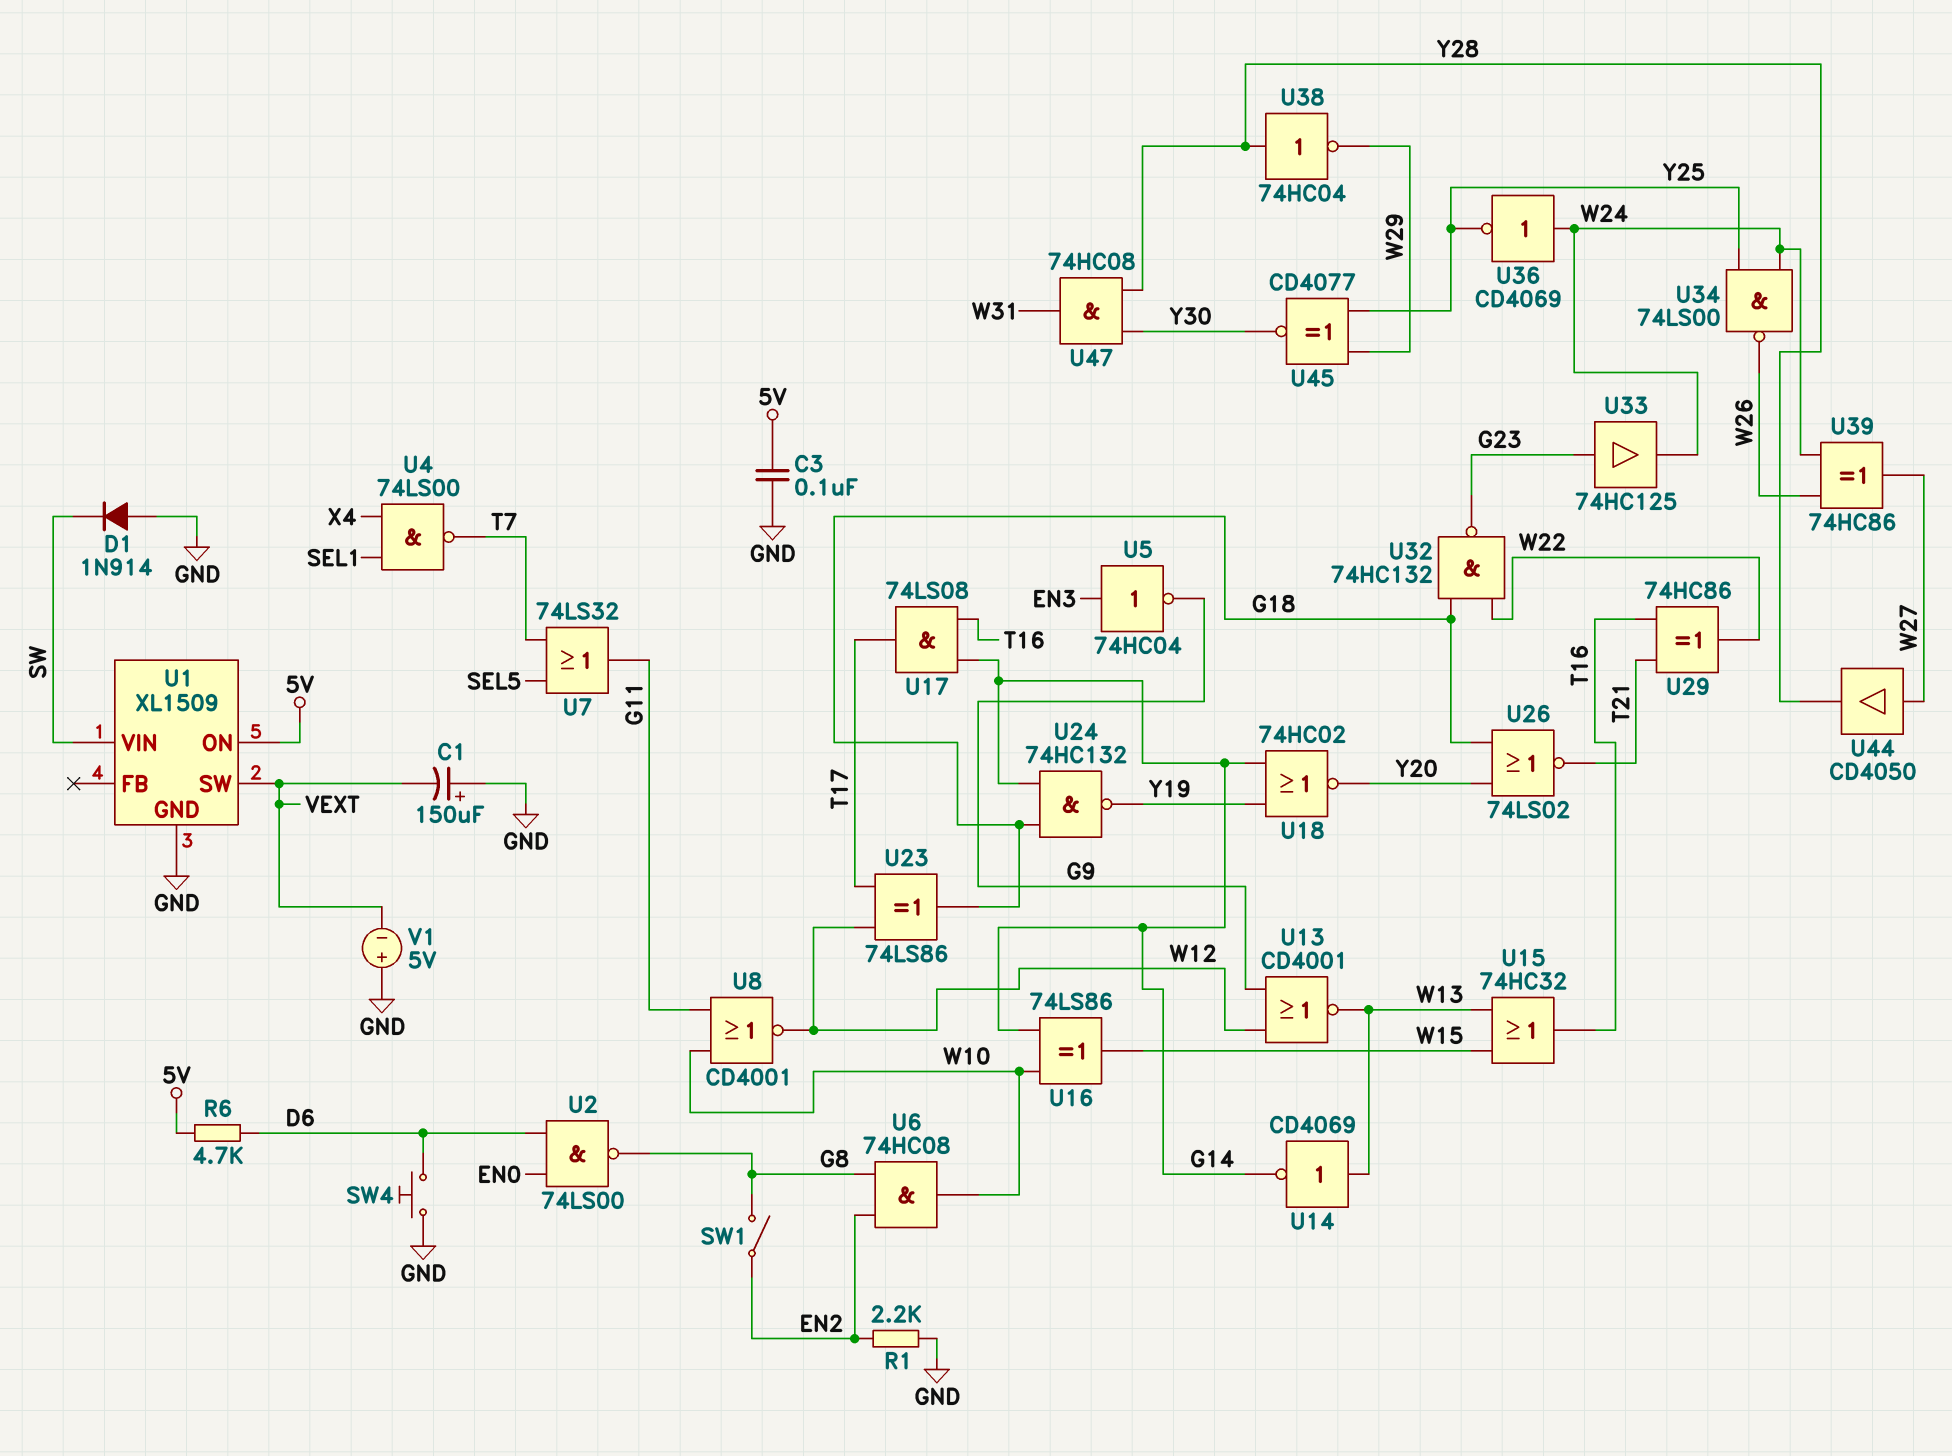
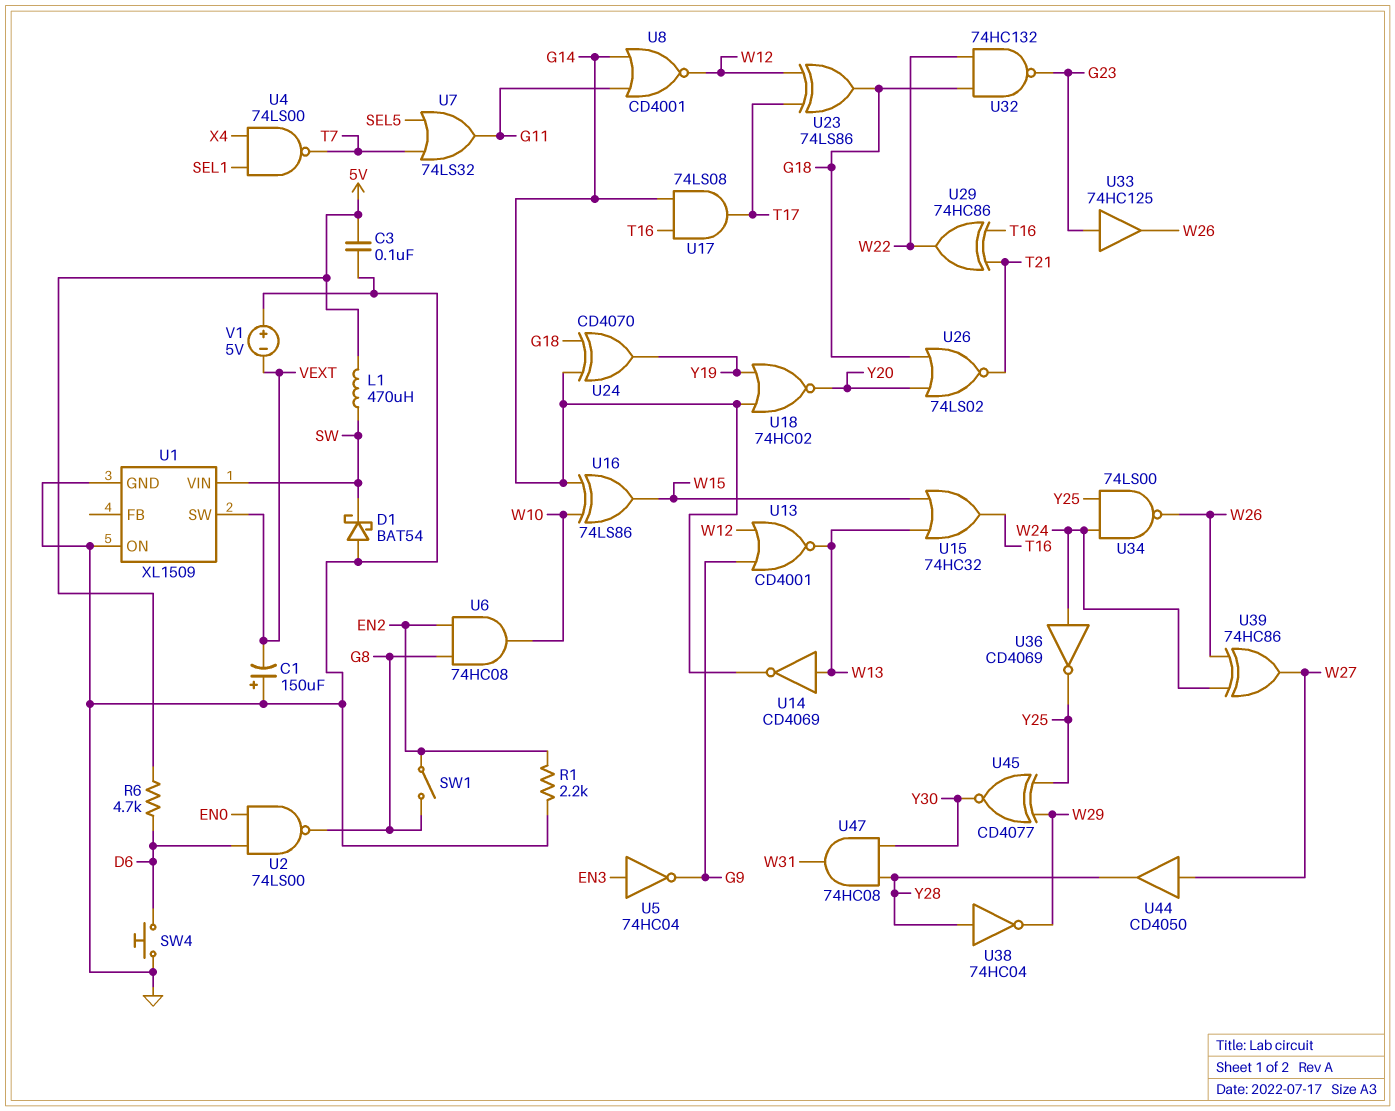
D1: diode 1N914 (A GND, K SW) -> schottky BAT54 (A GND, K SW)
L1: none -> 470uH (5V, SW)
U1 pin ON: 5V -> GND
U8: NOR CD4001 (in G11, in W10, out W12) -> NOR CD4001 (in G11, in G14, out W12)
U24: NAND 74HC132 (in G14, in G18, out Y19) -> XOR CD4070 (in G14, in G18, out Y19)
U33: buffer 74HC125 (in G23, out W24) -> buffer 74HC125 (in G23, out W26)

